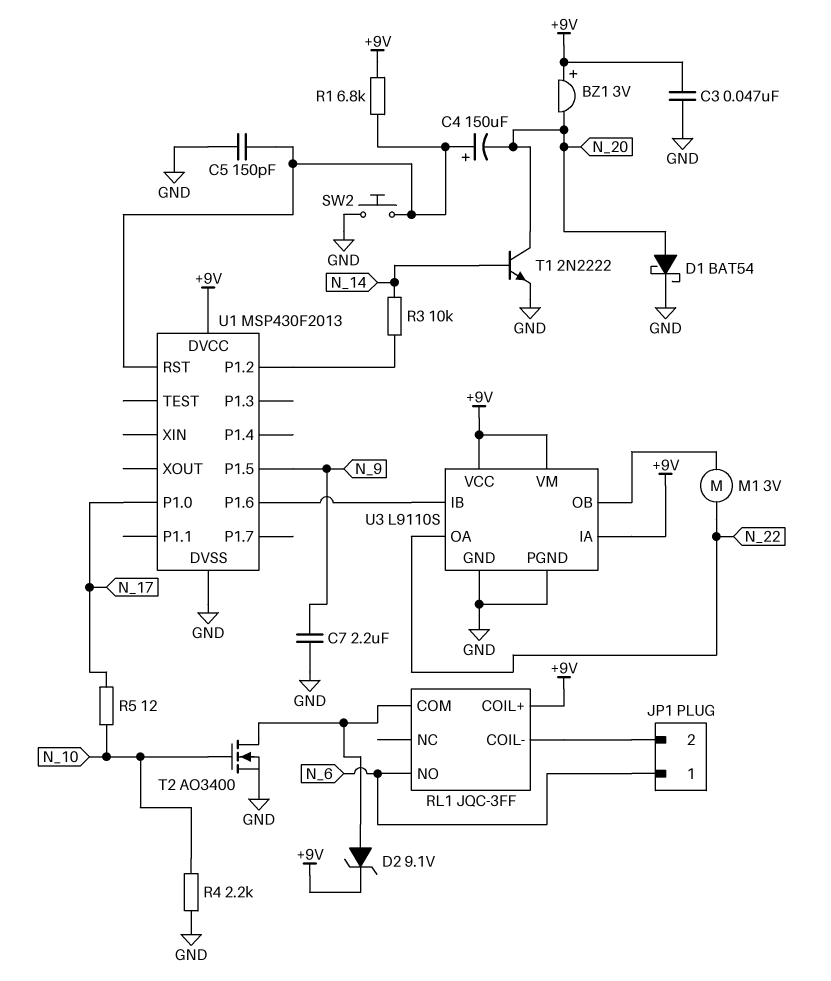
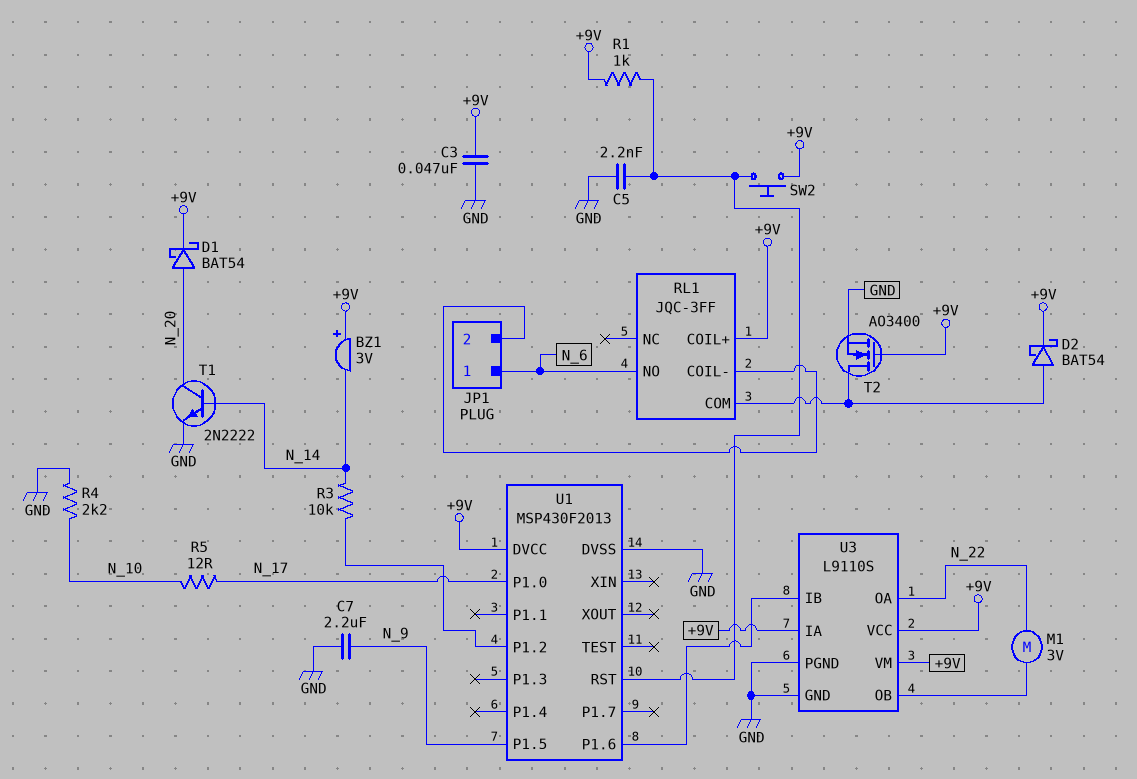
BZ1: buzzer 3V (plus +9V, minus N_20) -> buzzer 3V (plus +9V, minus N_14)
C4: 150uF (plus U1/RST, minus N_20) -> none
C5: 150pF (GND, U1/RST) -> 2.2nF (GND, U1/RST)
D1: schottky BAT54 (A N_20, K GND) -> schottky BAT54 (A N_20, K +9V)
D2: zener 9.1V (A RL1/COM, K +9V) -> schottky BAT54 (A RL1/COM, K +9V)
R1: 6.8k (+9V, U1/RST) -> 1k (+9V, U1/RST)
SW2: button (GND, U1/RST) -> button (+9V, U1/RST)
T2: NMOS AO3400 (G N_10, D RL1/COM, S GND) -> NMOS AO3400 (G +9V, D RL1/COM, S GND)

